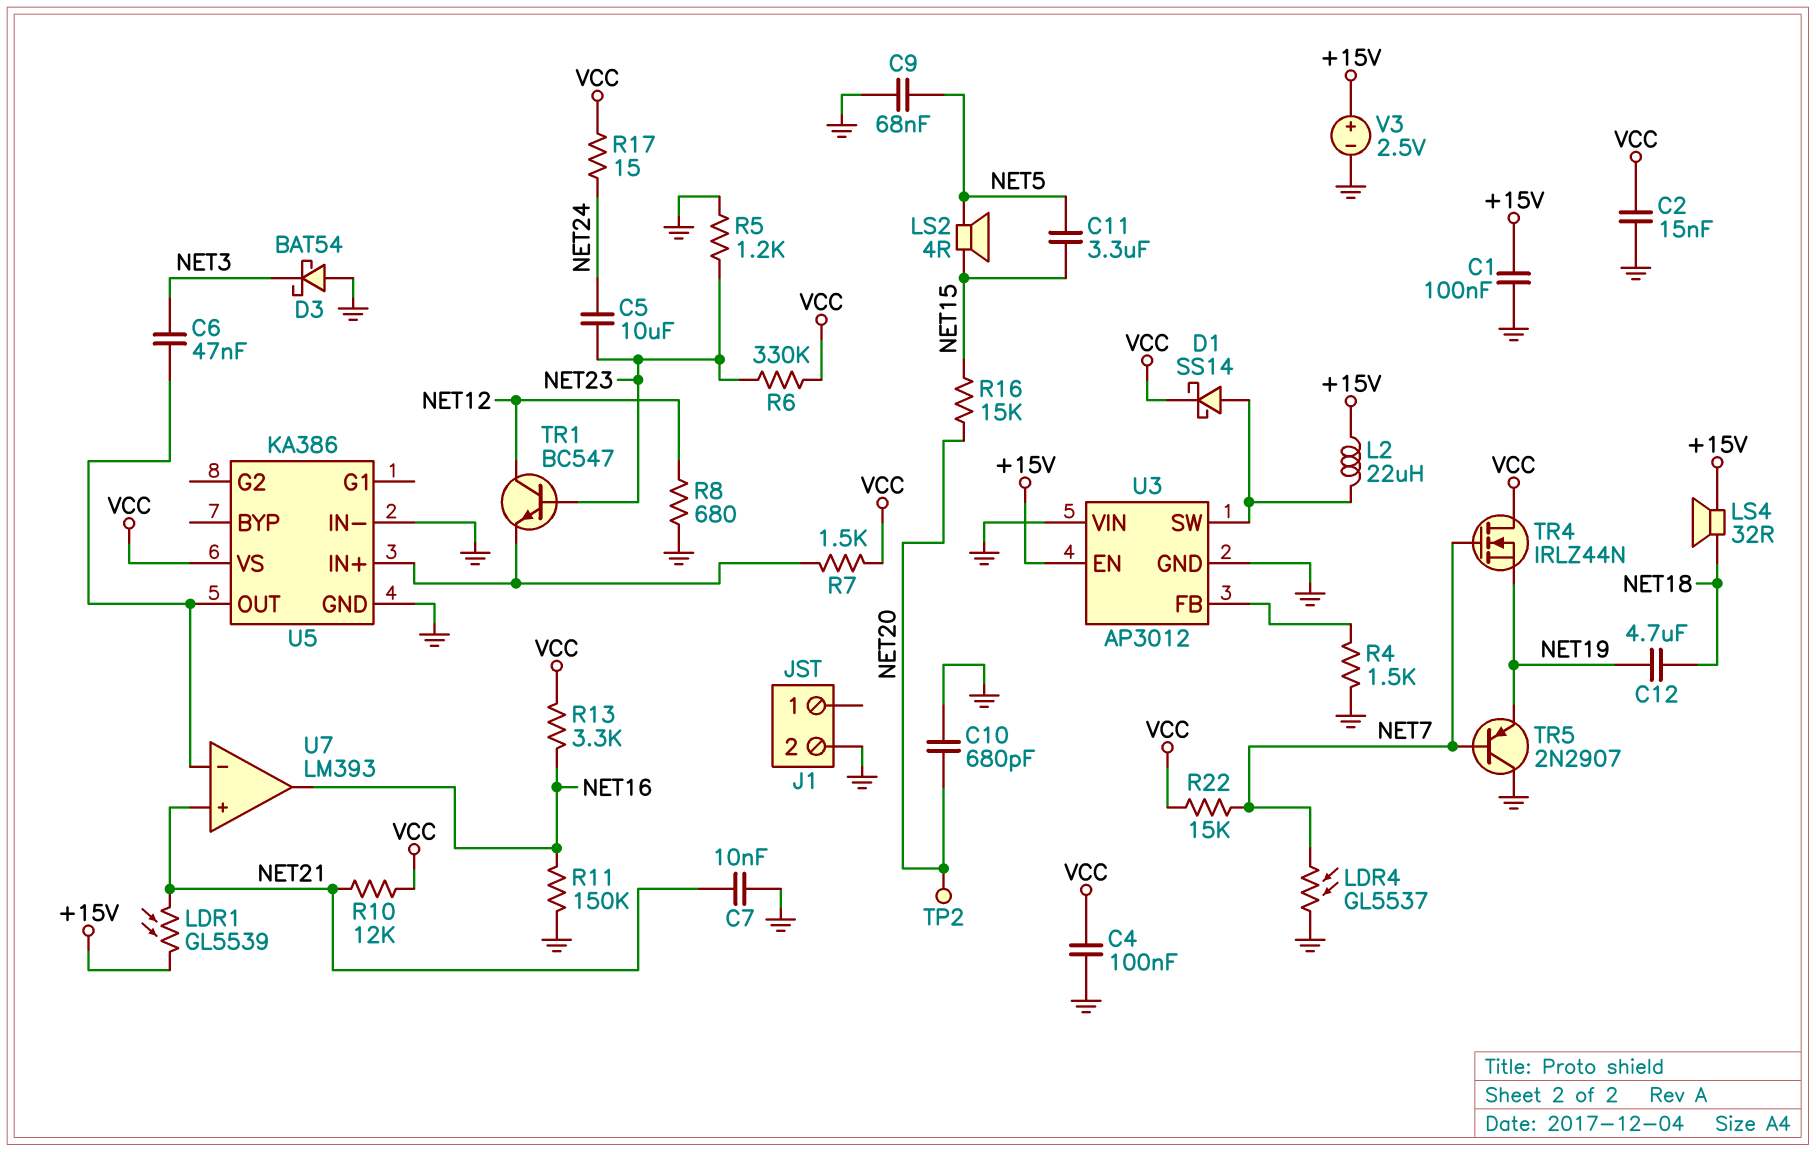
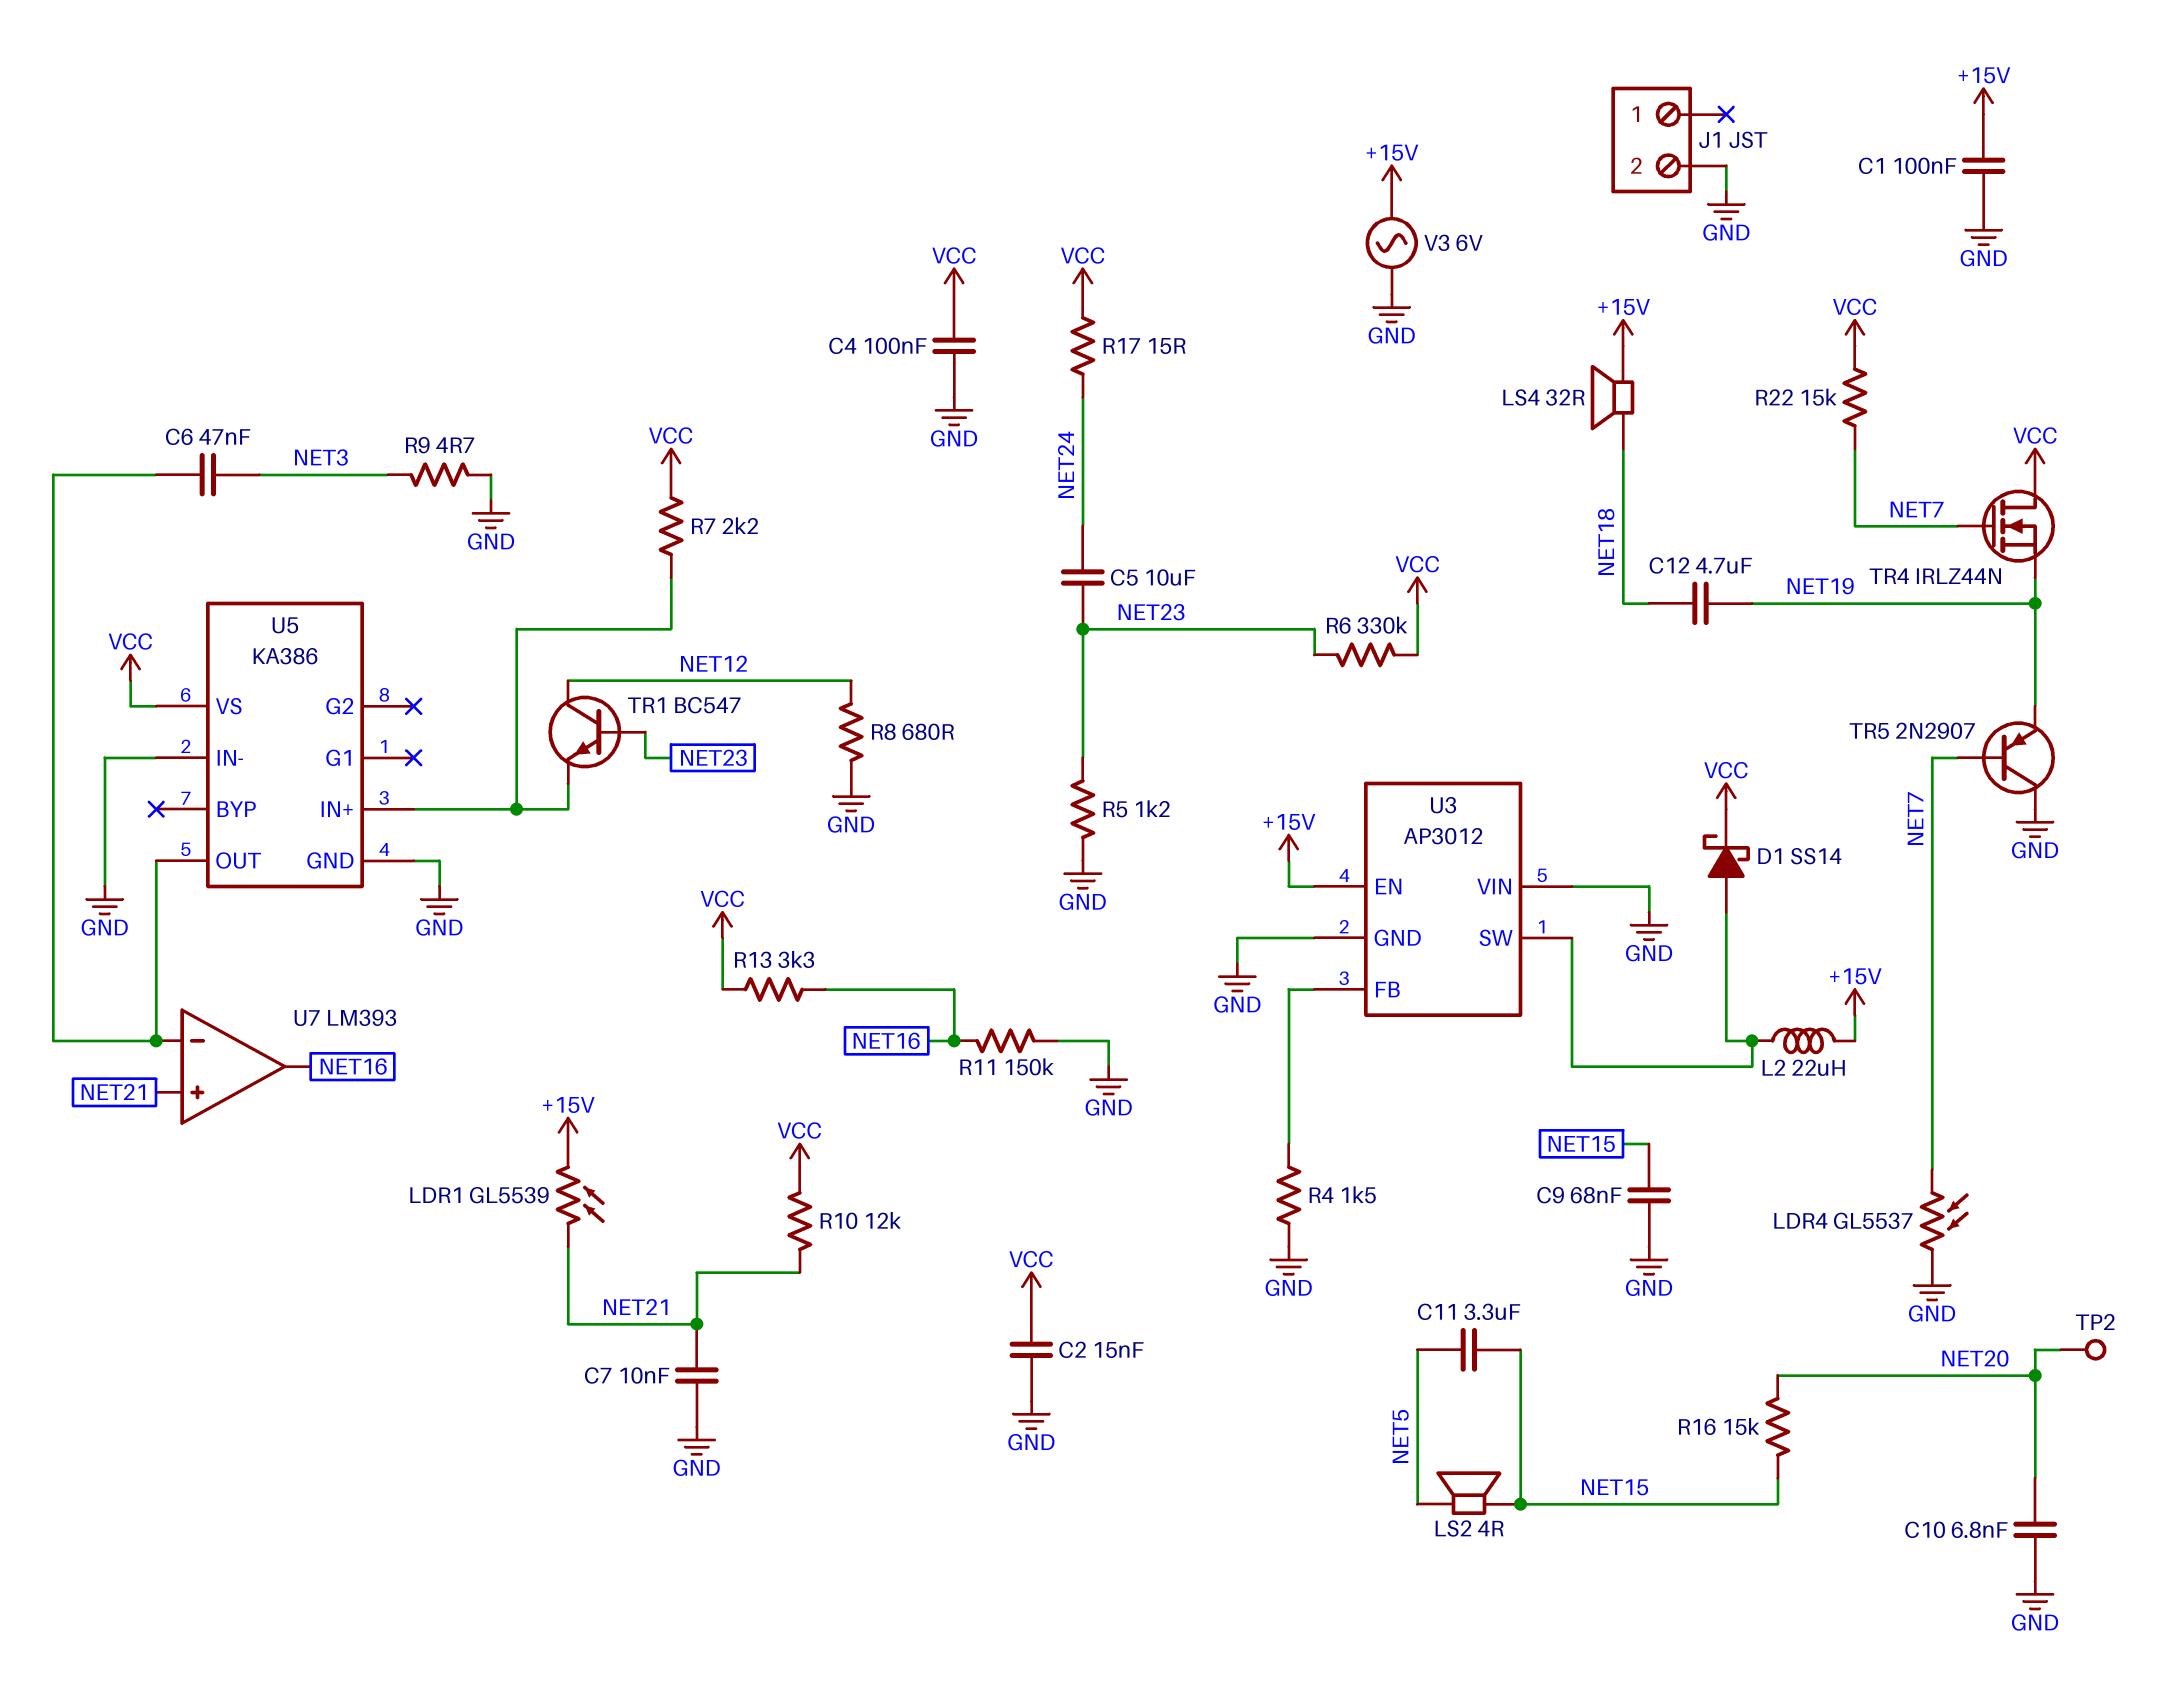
C9: 68nF (GND, NET5) -> 68nF (GND, NET15)
C10: 680pF (GND, NET20) -> 6.8nF (GND, NET20)
D3: schottky BAT54 (A GND, K NET3) -> none
R7: 1.5k (U5/IN+, VCC) -> 2.2k (U5/IN+, VCC)
R9: none -> 4.7 (GND, NET3)
V3: 2.5V (plus +15V, minus GND) -> AC 6V (+15V, GND)

